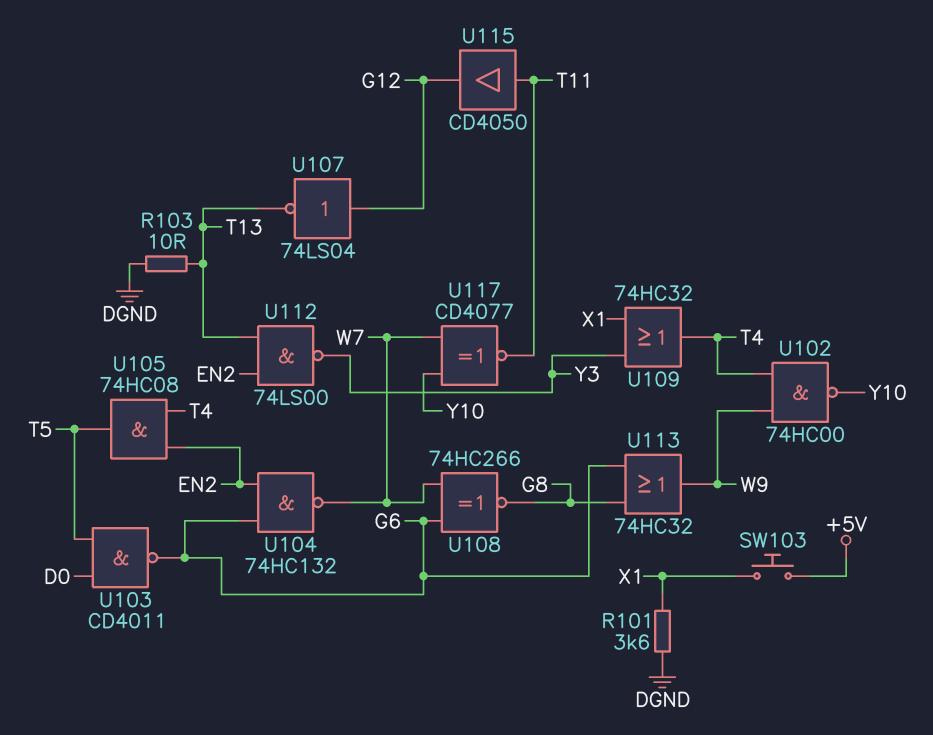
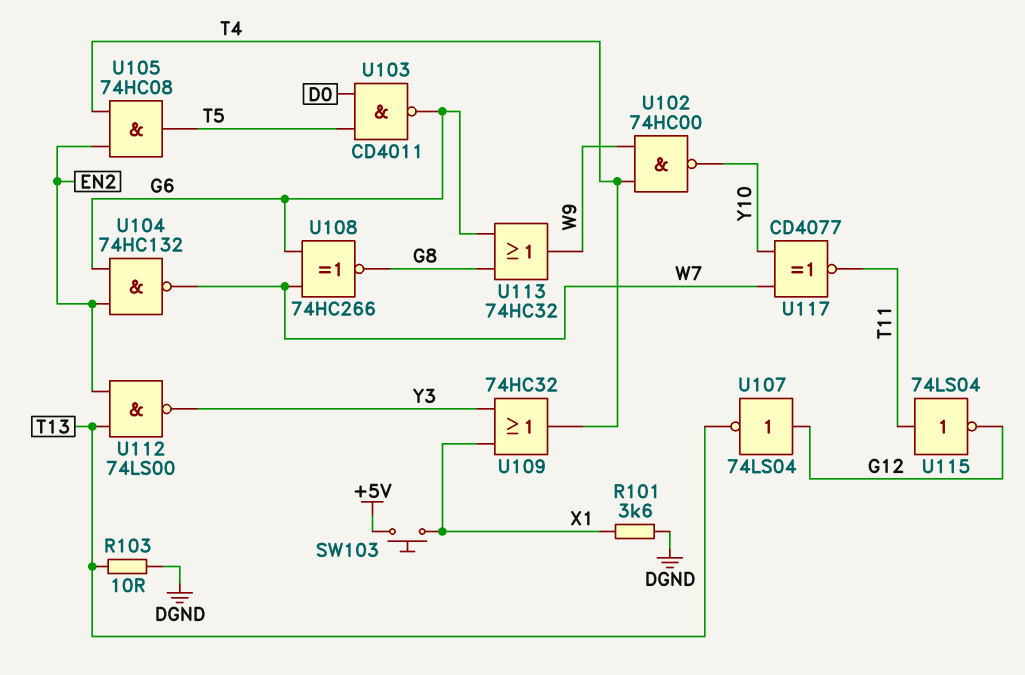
U115: buffer CD4050 (in T11, out G12) -> NOT 74LS04 (in T11, out G12)

